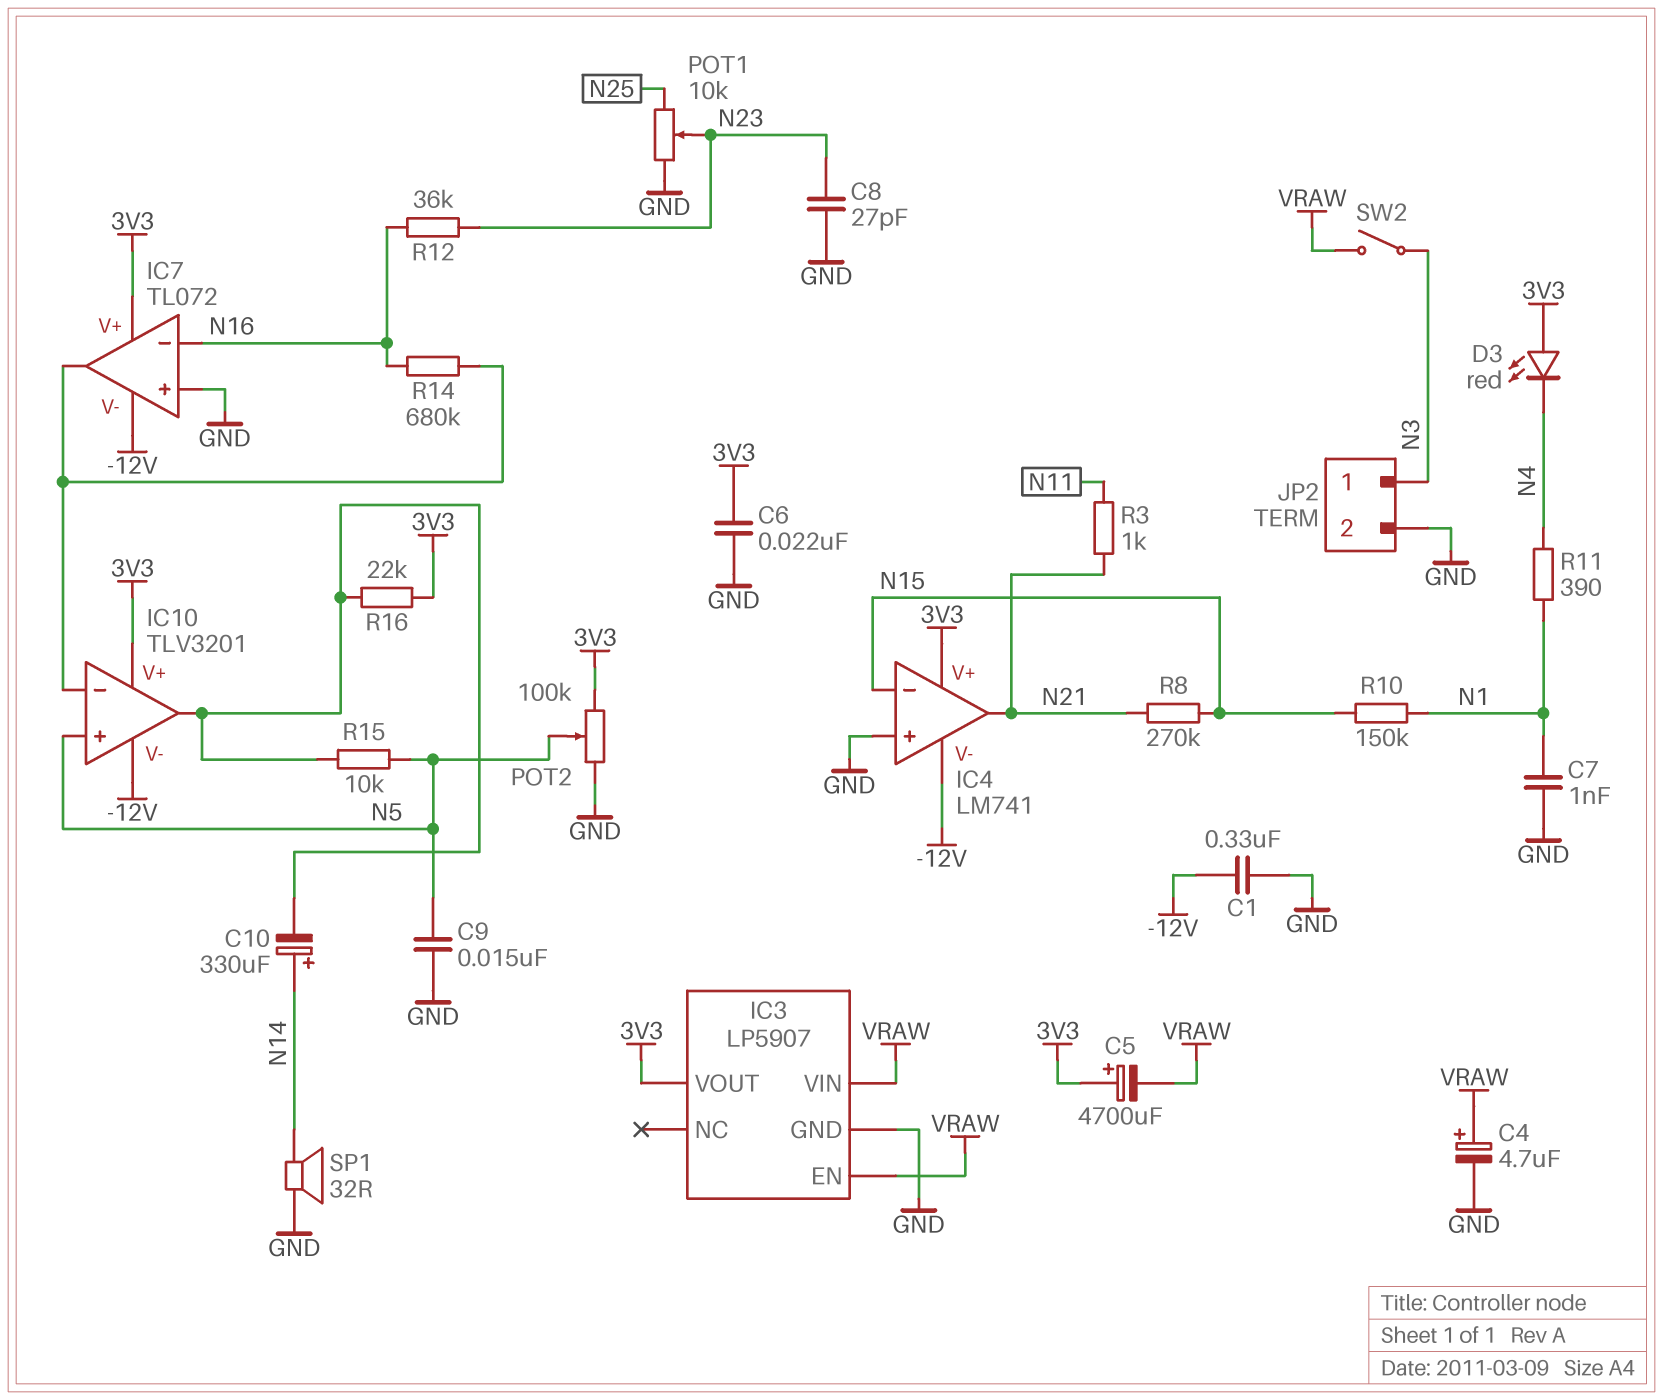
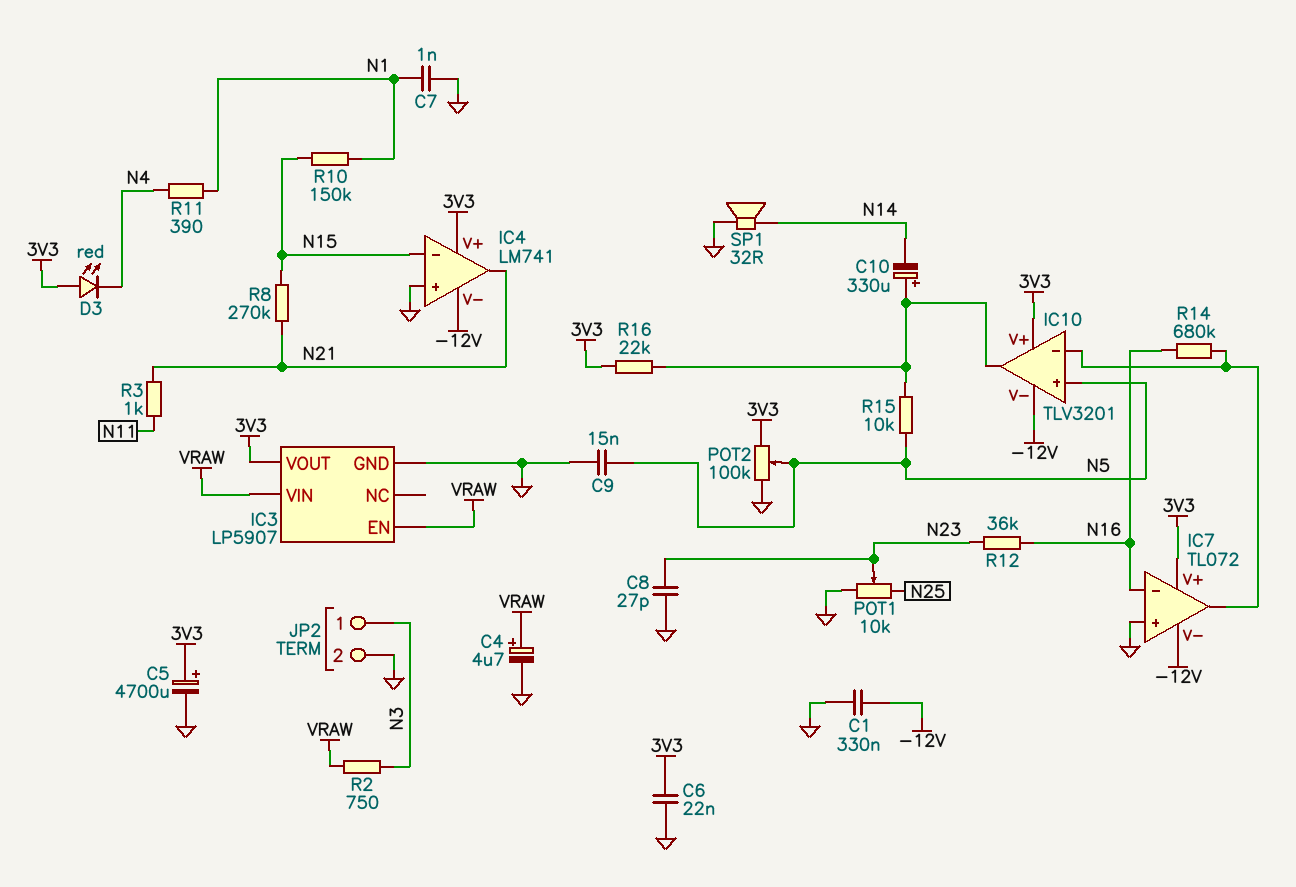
C5: 4700uF (plus 3V3, minus VRAW) -> 4700uF (plus 3V3, minus GND)
C10: 330uF (plus N14, minus IC10/out) -> 330uF (plus IC10/out, minus N14)
R2: none -> 750 (N3, VRAW)
SW2: switch (N3, VRAW) -> none

